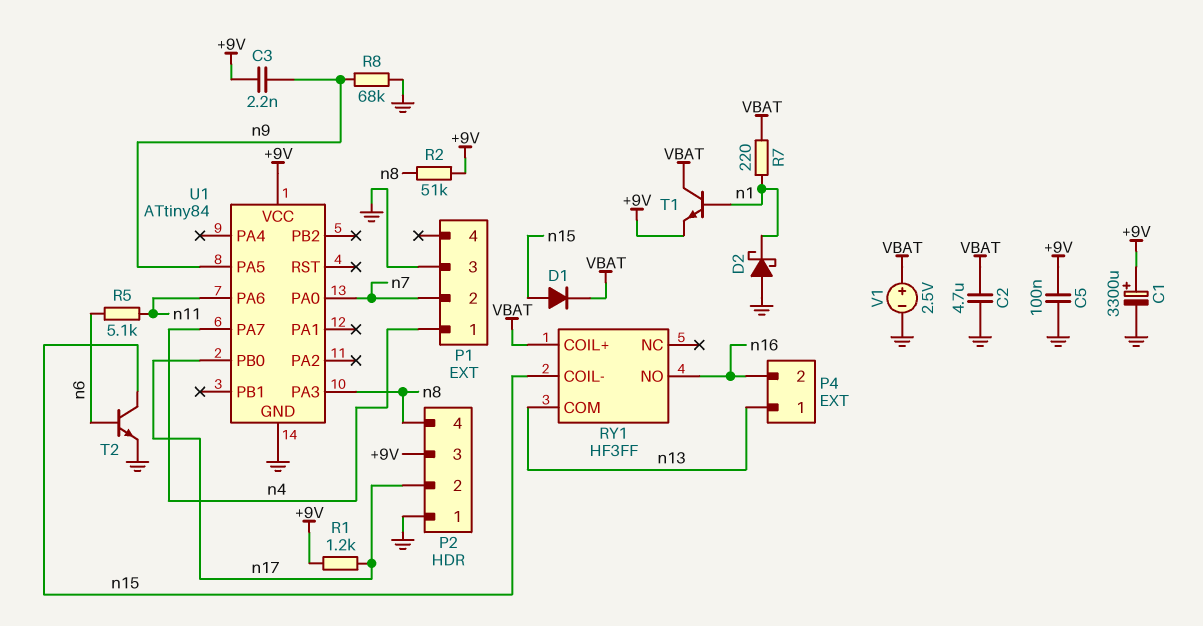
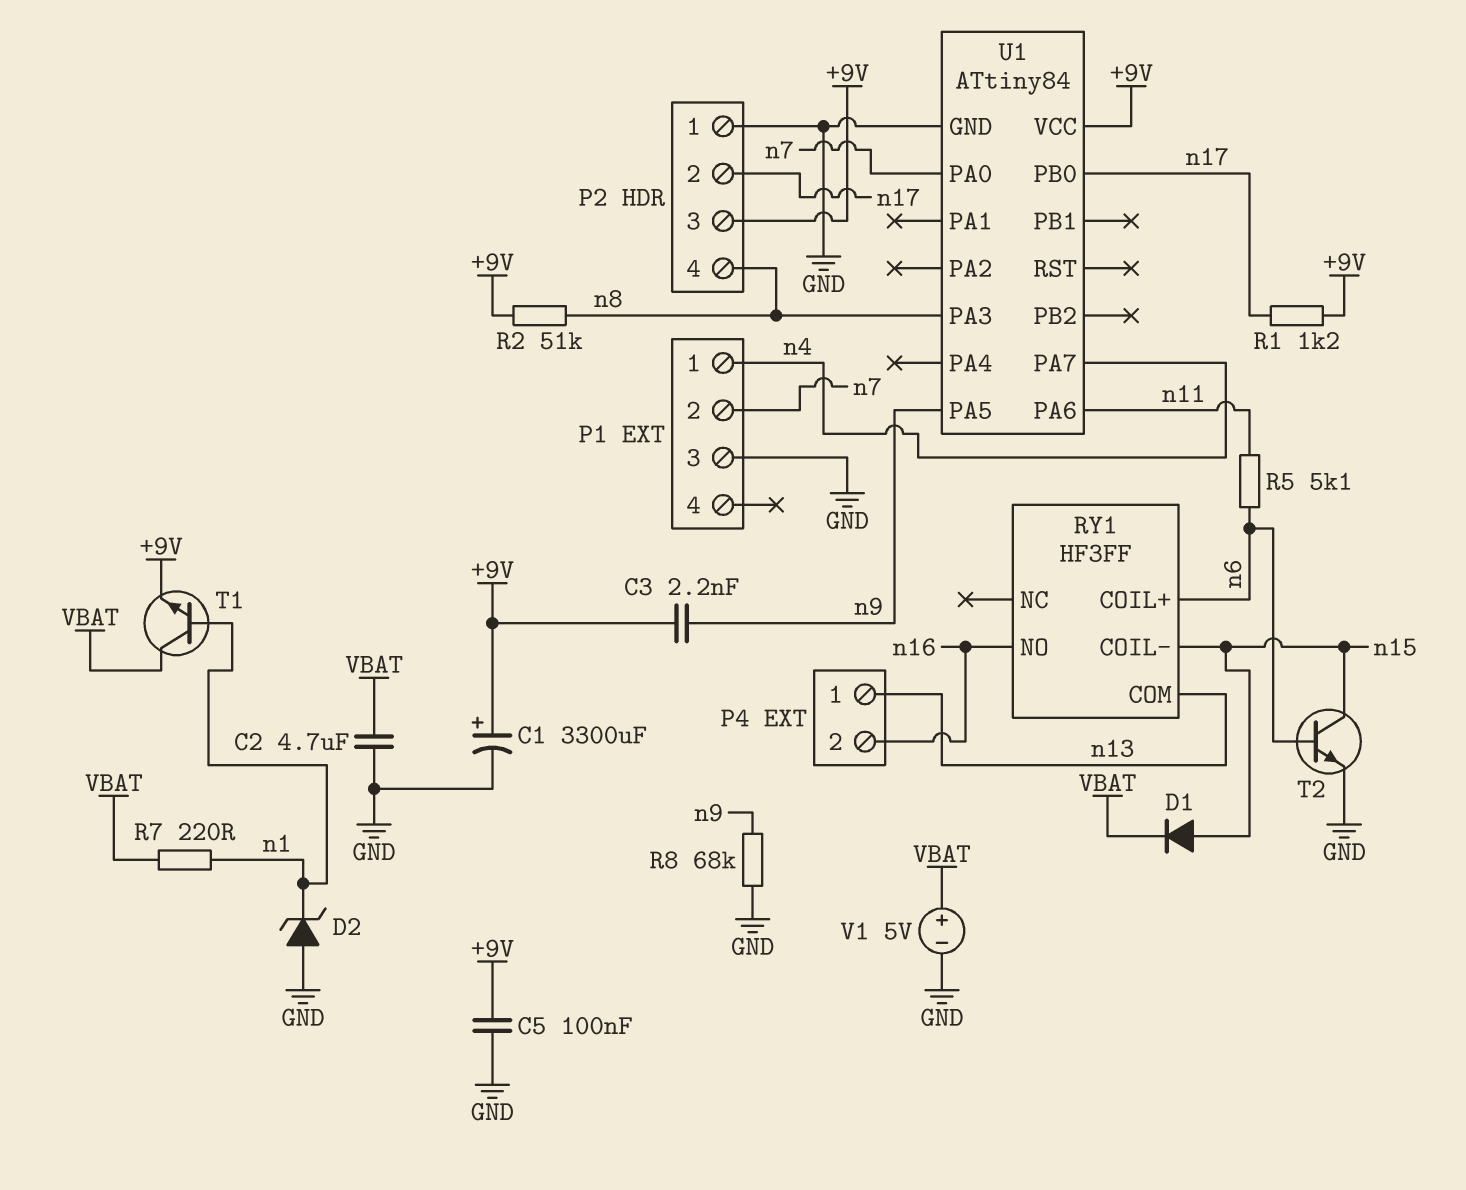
D2: schottky (A GND, K n1) -> zener (A GND, K n1)
RY1 pin COIL+: VBAT -> n6
V1: 2.5V (plus VBAT, minus GND) -> 5V (plus VBAT, minus GND)

